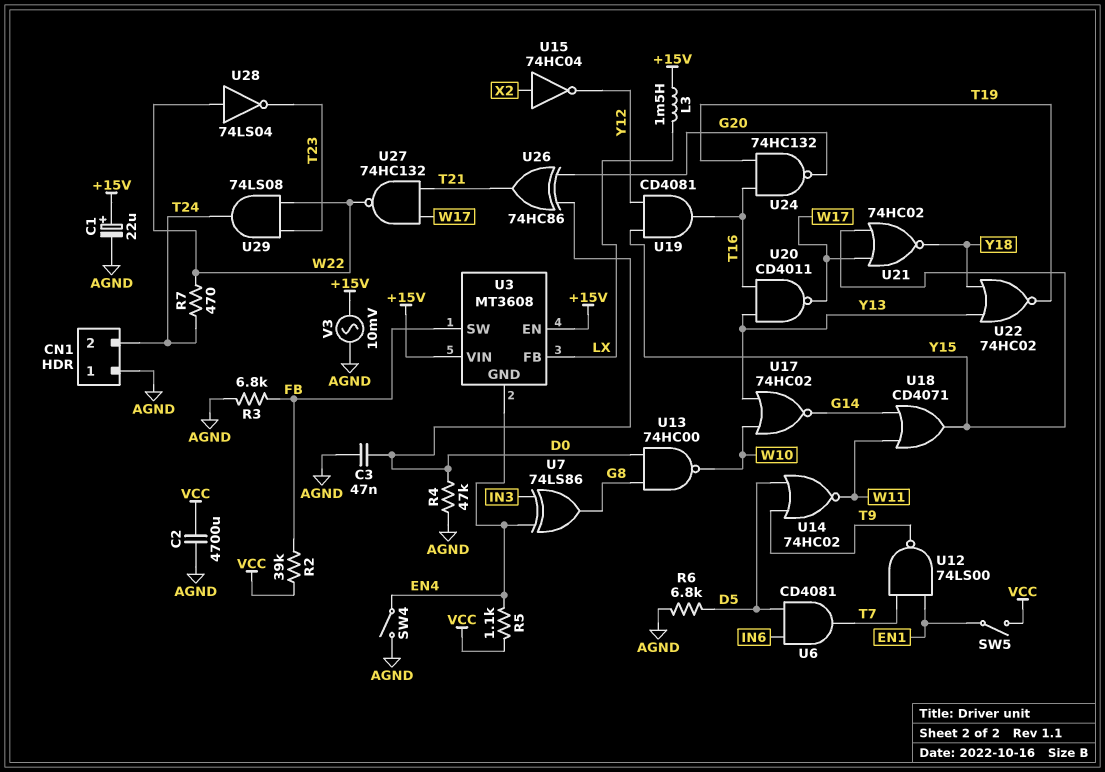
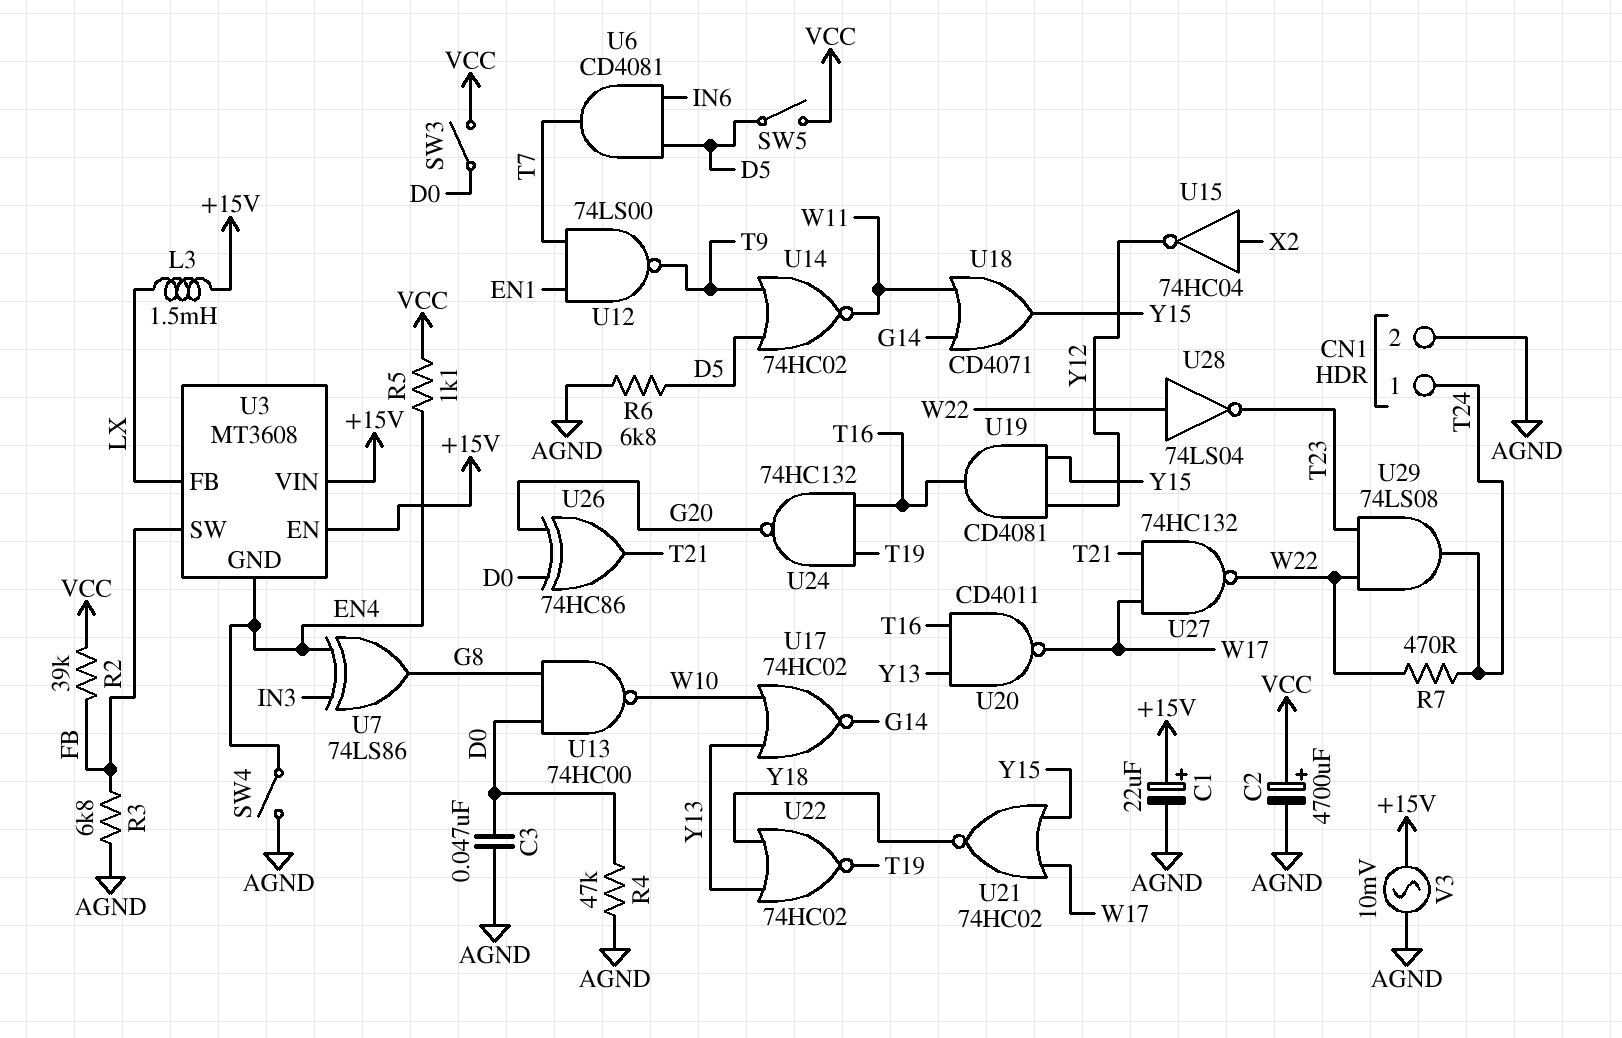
C2: 4700uF (AGND, VCC) -> 4700uF (plus VCC, minus AGND)
CN1 pin 1: AGND -> T24
CN1 pin 2: T24 -> AGND
SW3: none -> switch (D0, VCC)
SW5: switch (EN1, VCC) -> switch (D5, VCC)

